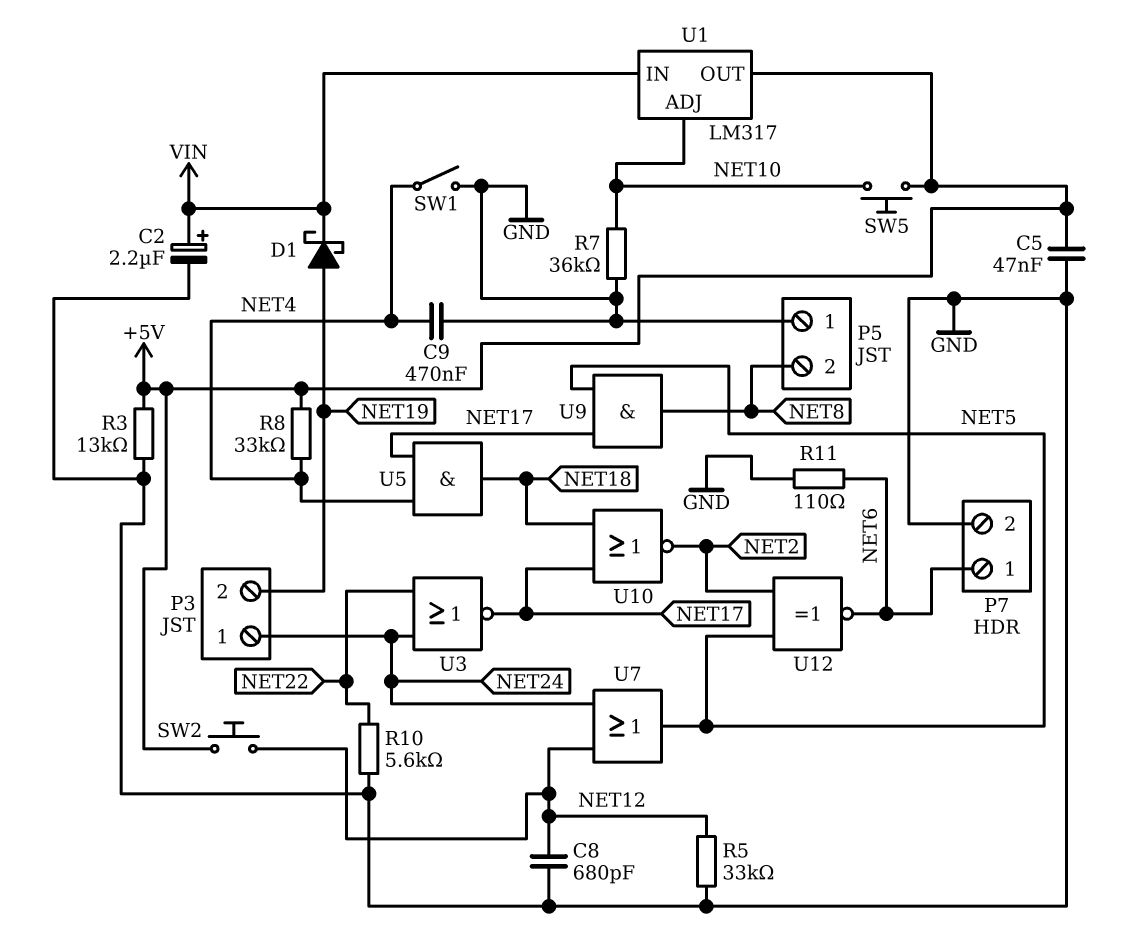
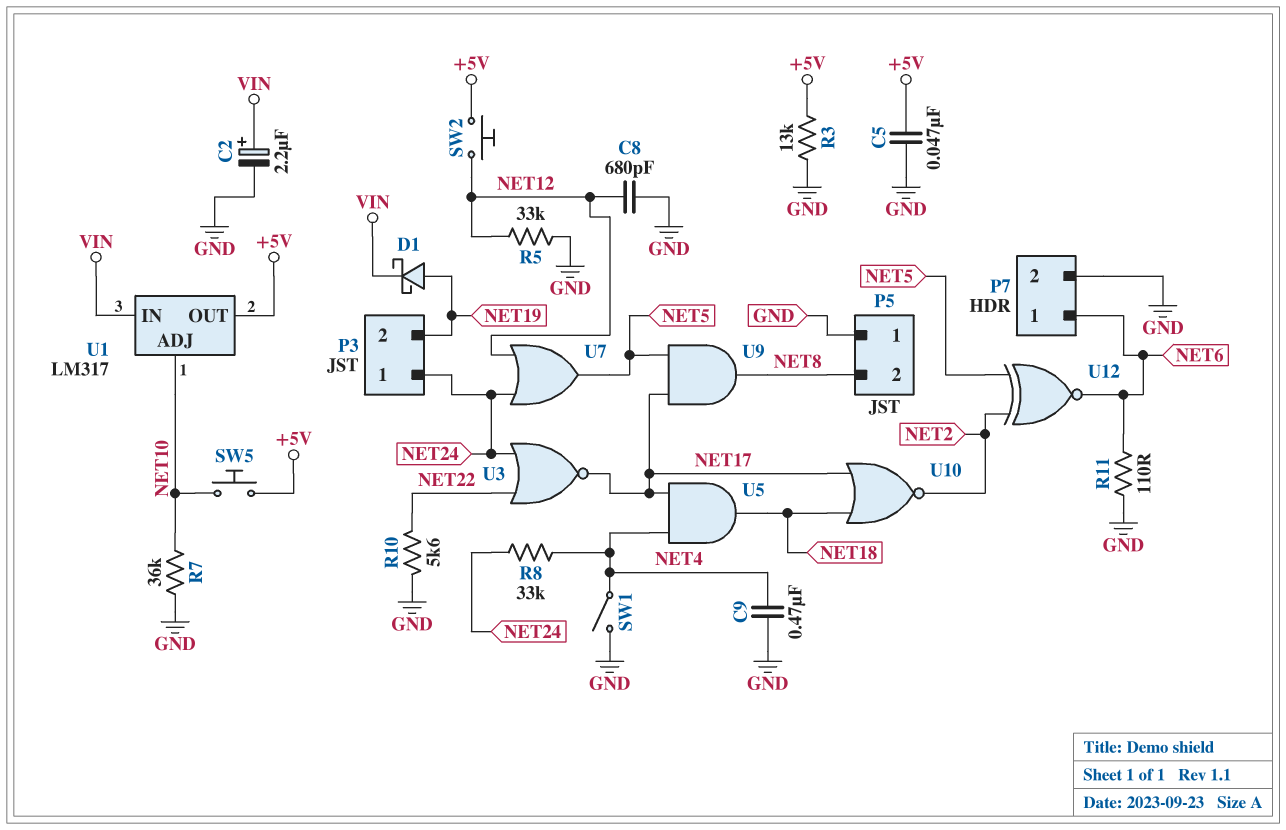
R8: 33k (+5V, NET4) -> 33k (NET4, NET24)

